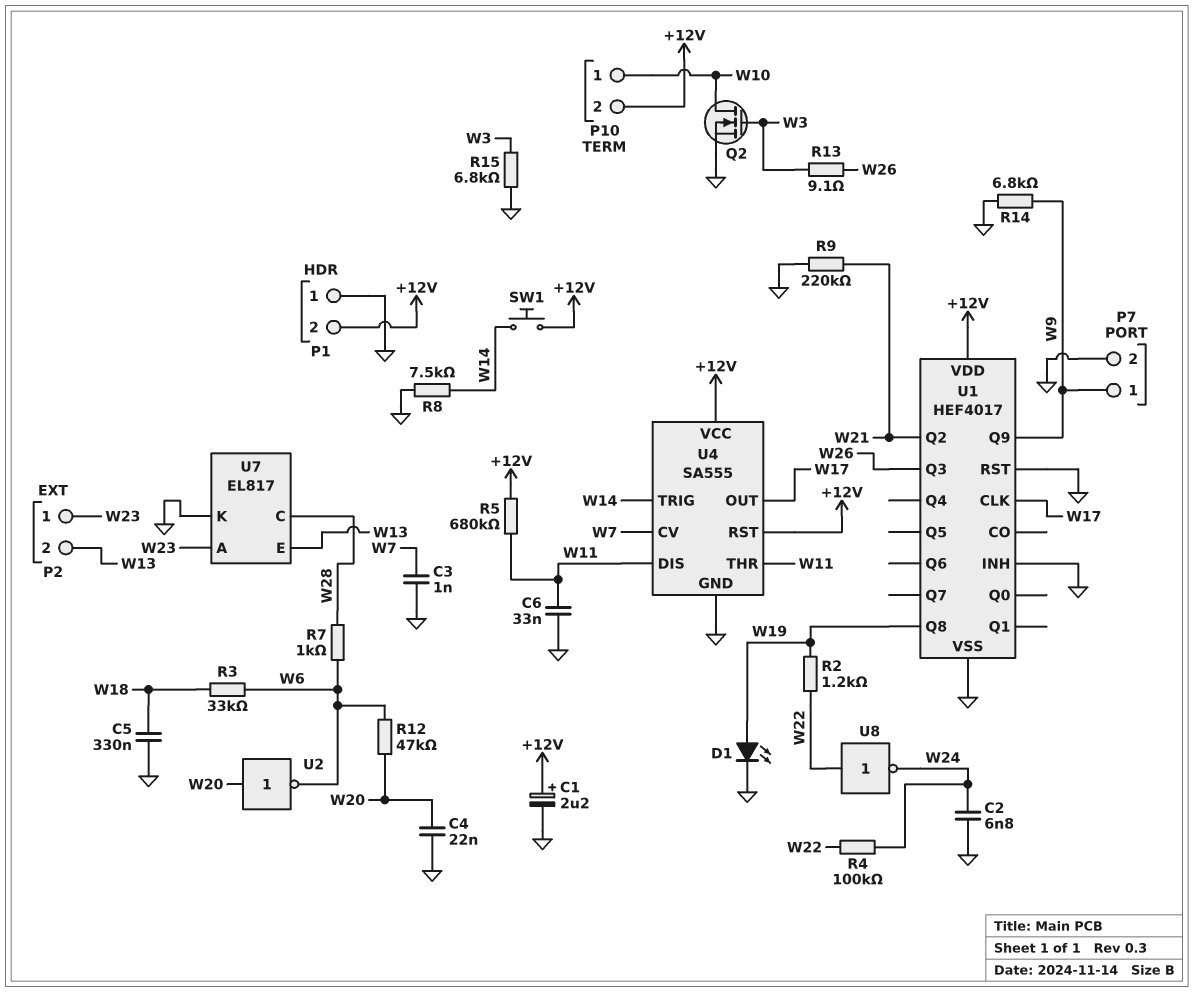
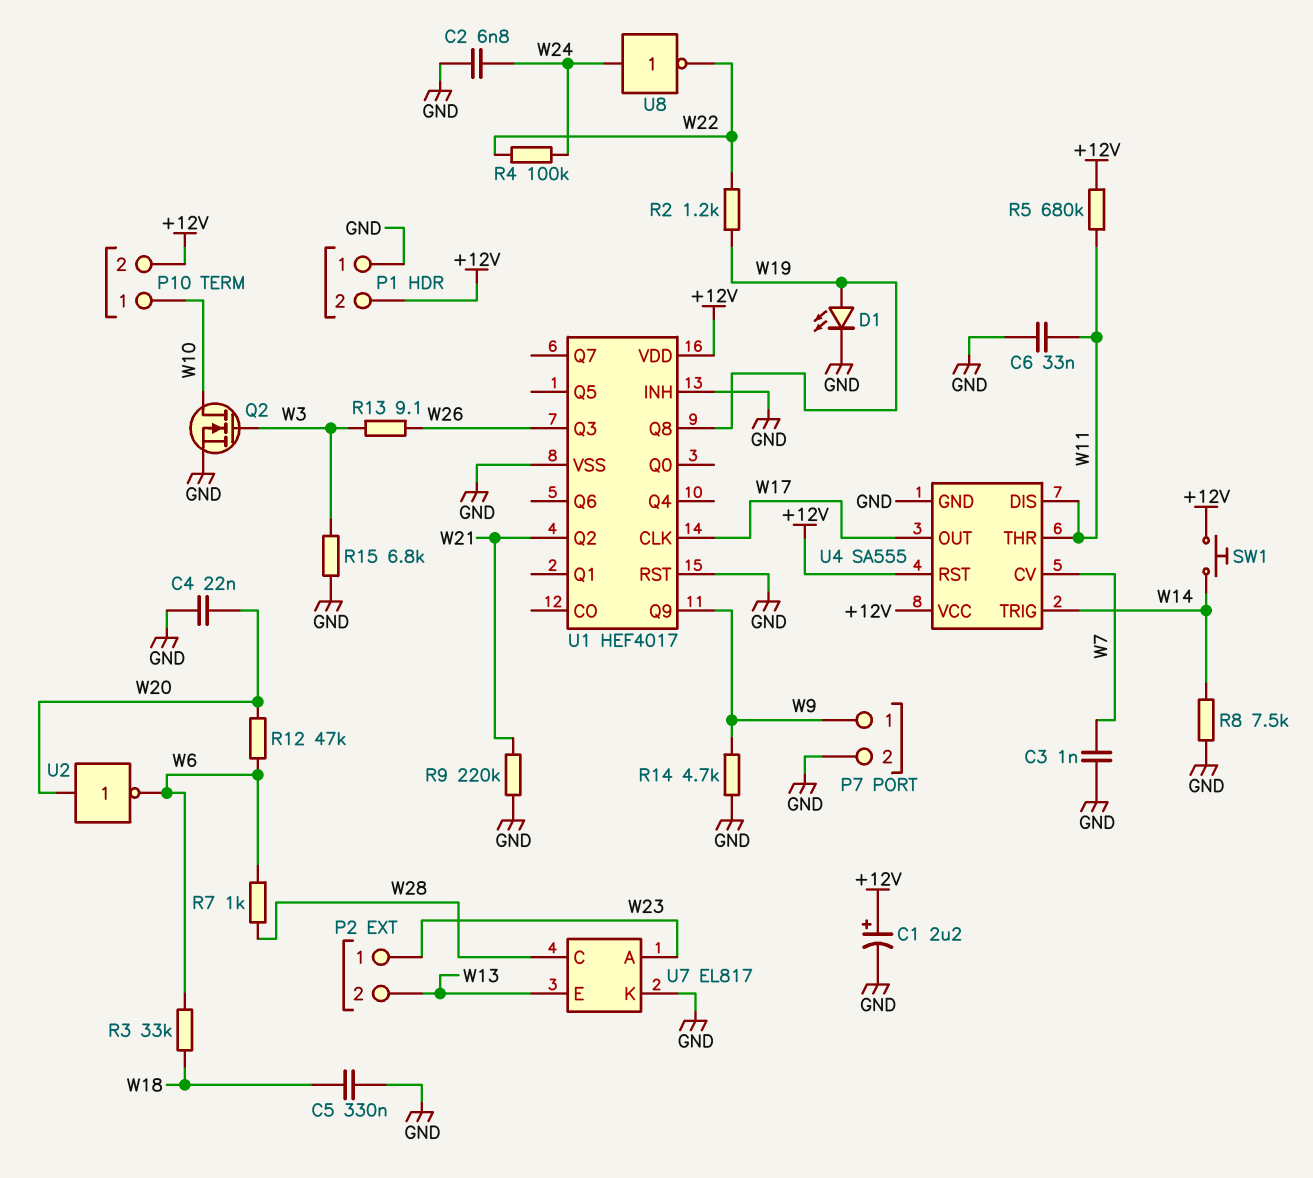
R14: 6.8k (GND, W9) -> 4.7k (GND, W9)
U8: NOT (in W22, out W24) -> NOT (in W24, out W22)

